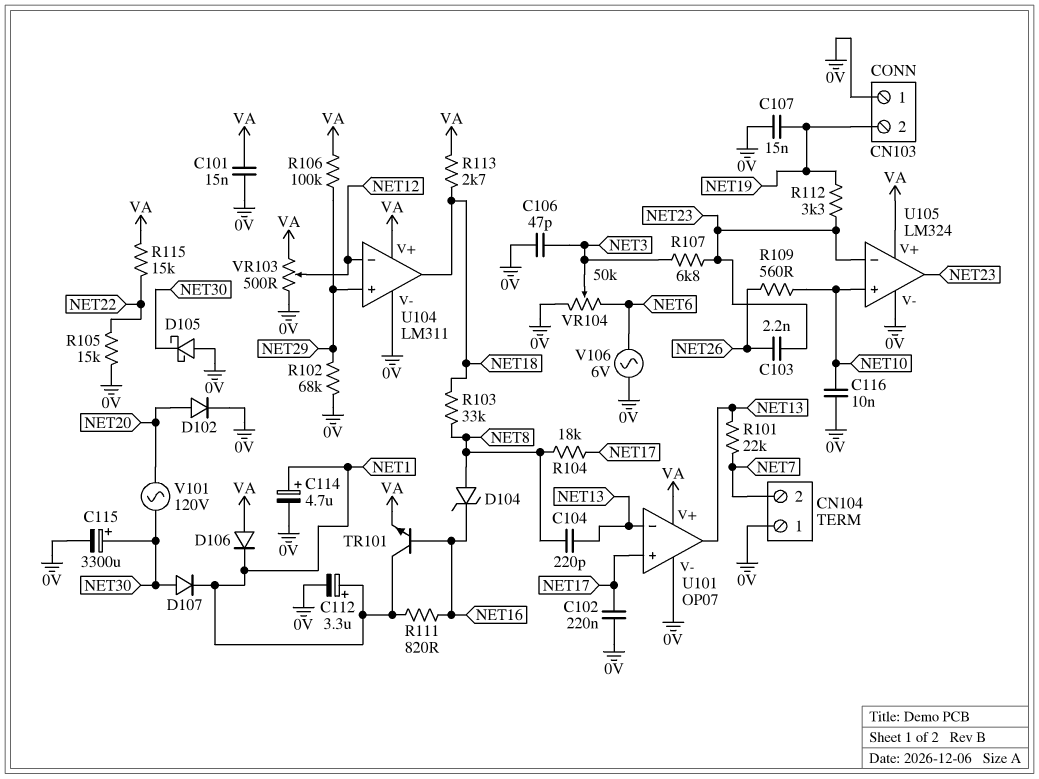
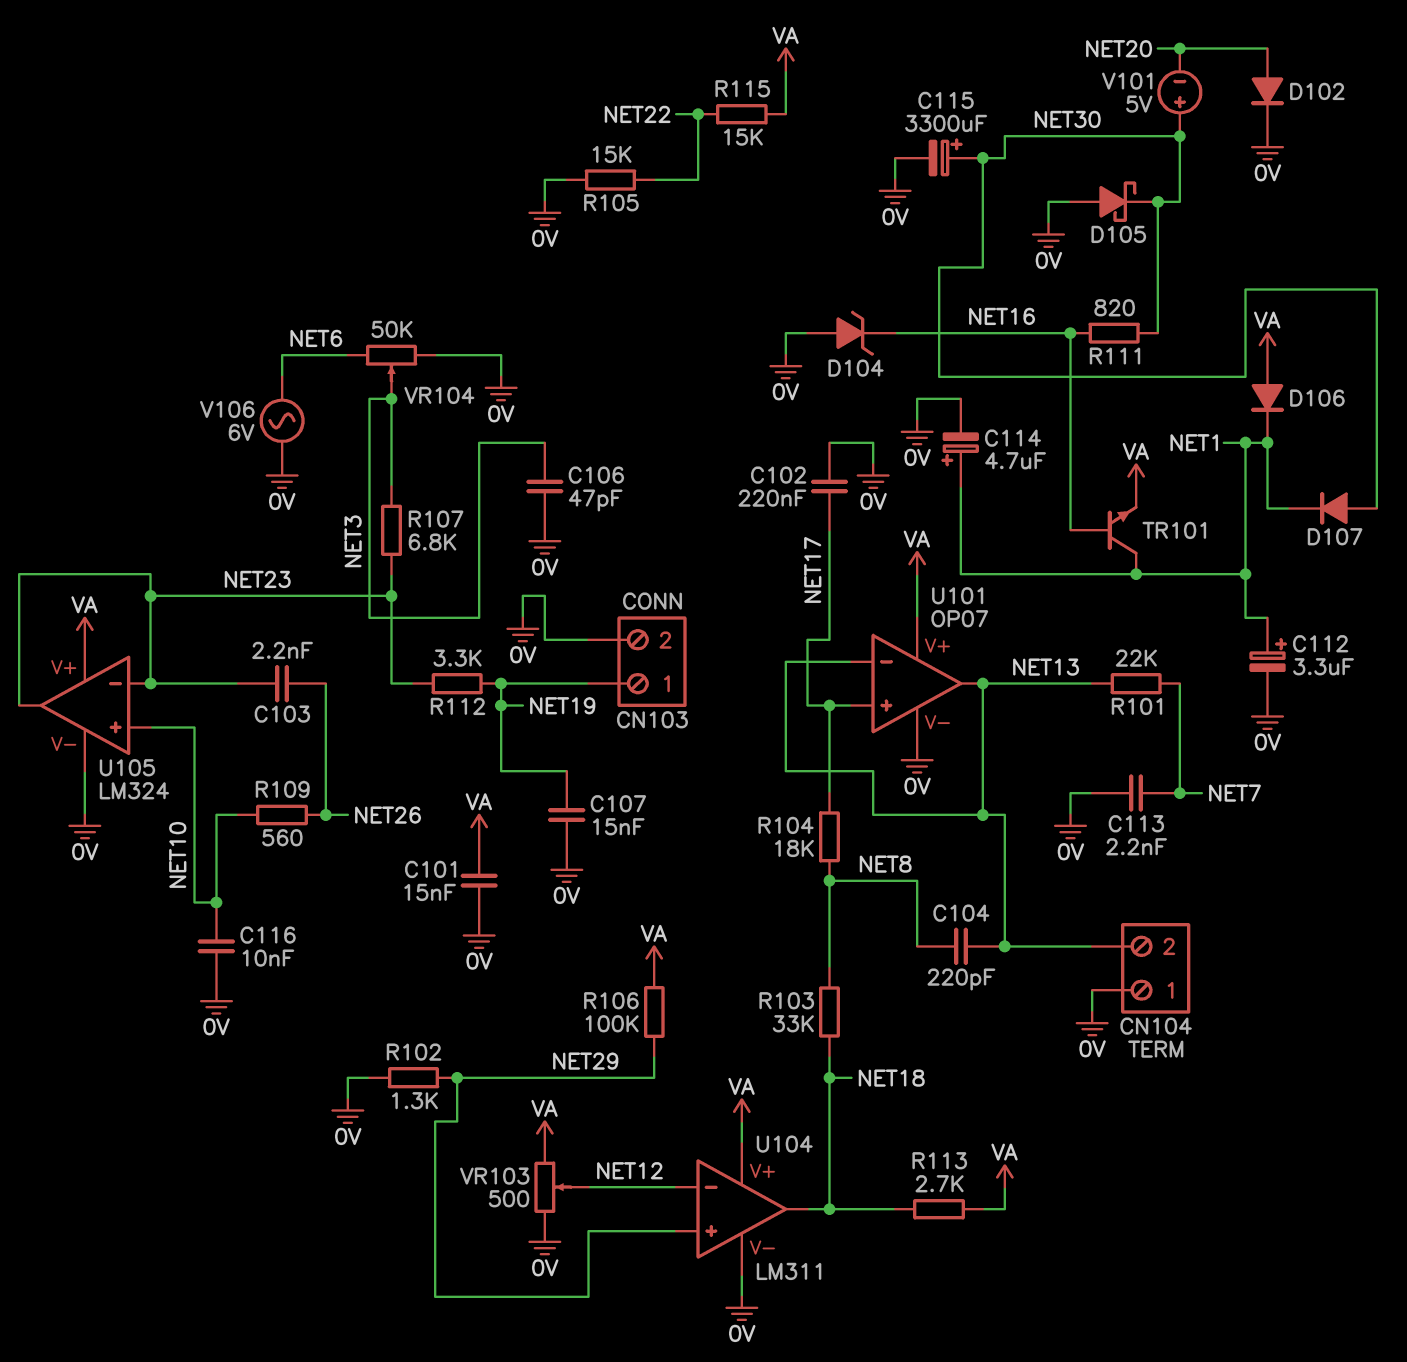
C113: none -> 2.2nF (0V, NET7)
CN103 pin 1: 0V -> NET19
CN103 pin 2: NET19 -> 0V
CN104 pin 2: NET7 -> NET13
D104: zener (A NET8, K NET16) -> zener (A 0V, K NET16)
R102: 68k (0V, NET29) -> 1.3k (0V, NET29)
R111: 820 (NET1, NET16) -> 820 (NET16, NET30)
V101: AC 120V (NET20, NET30) -> 5V (plus NET30, minus NET20)

